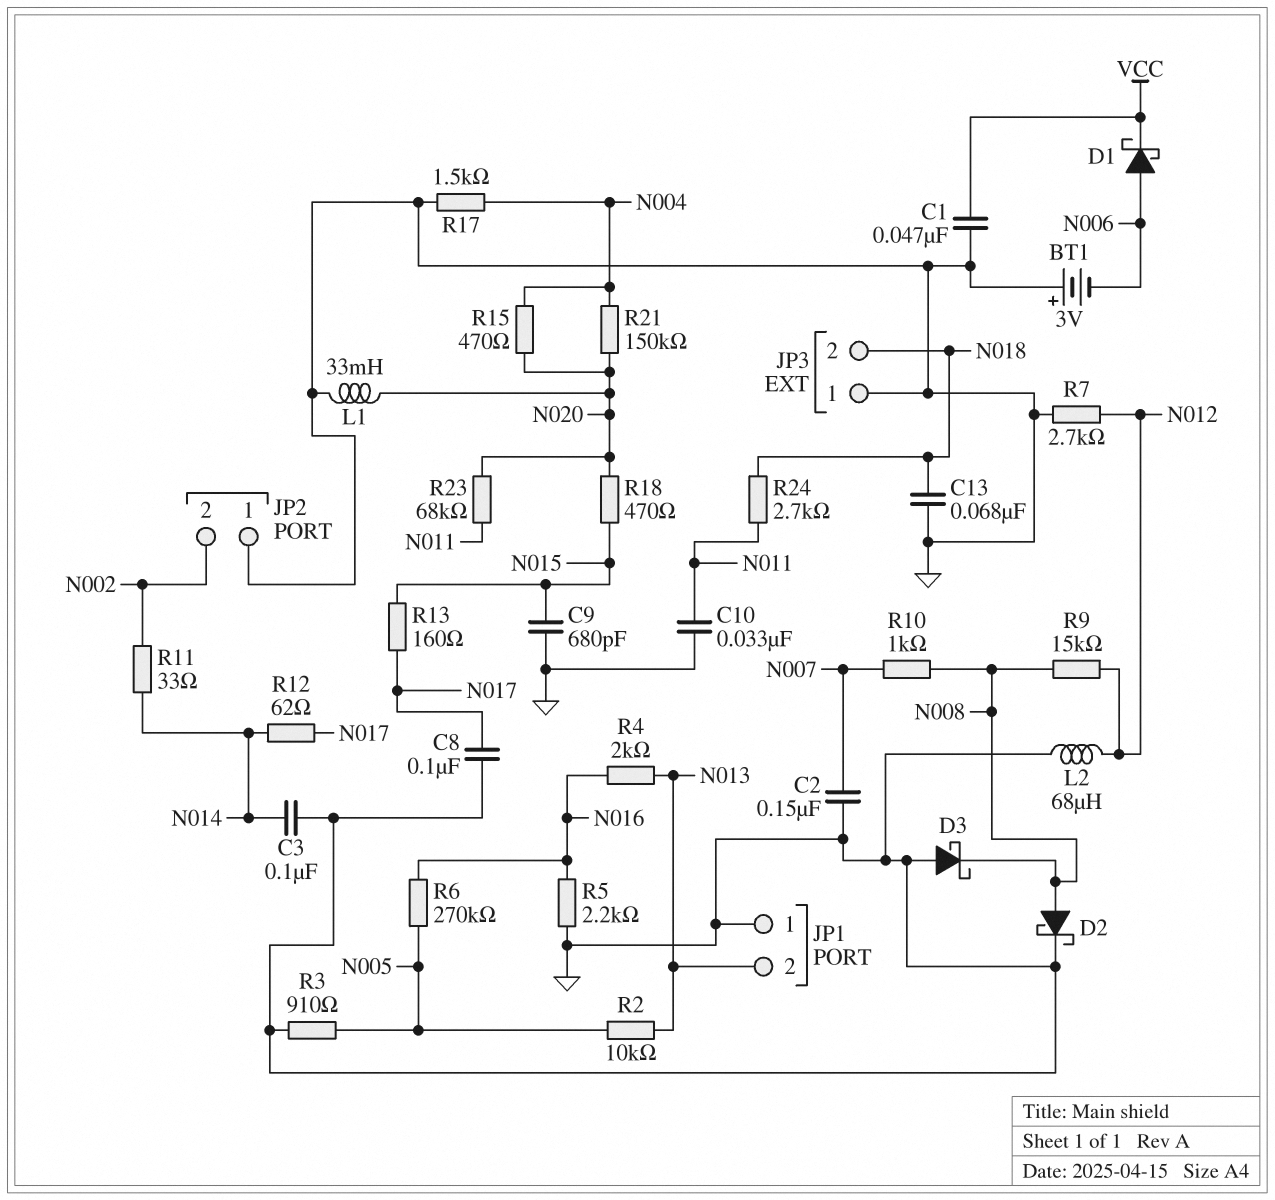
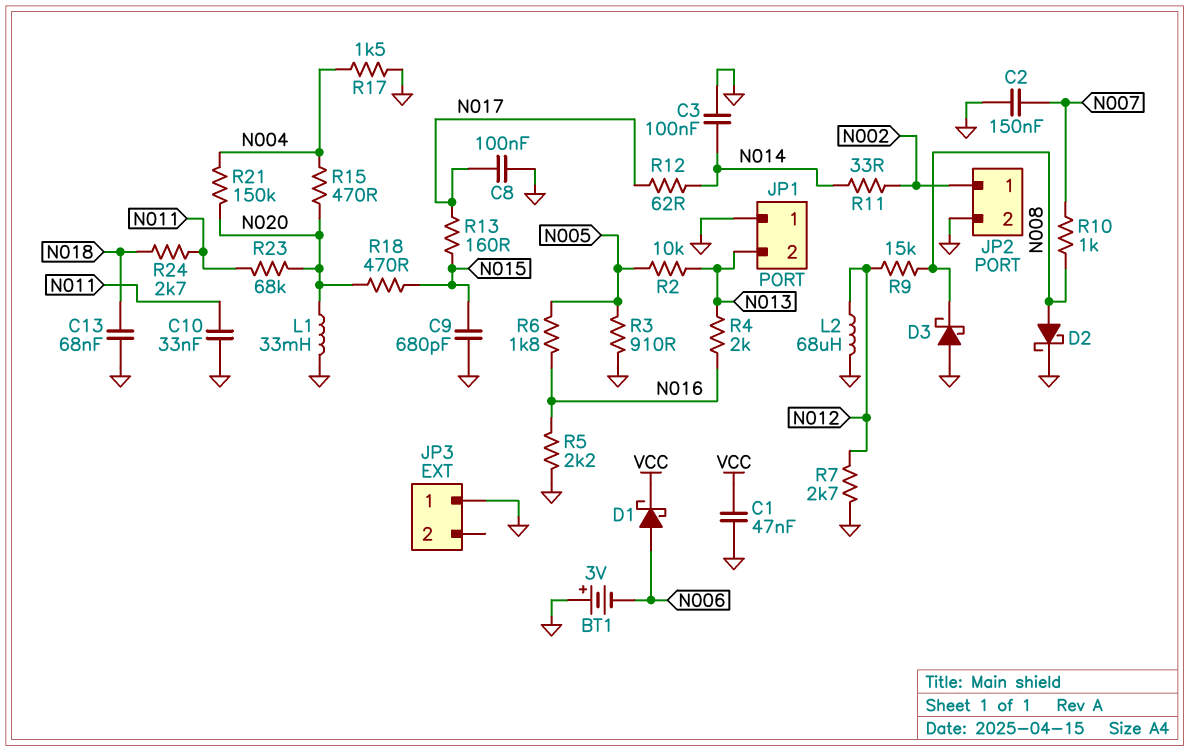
JP2 pin 1: GND -> N002
JP2 pin 2: N002 -> GND
JP3 pin 2: N018 -> none
R6: 270k (N005, N016) -> 1.8k (N005, N016)

